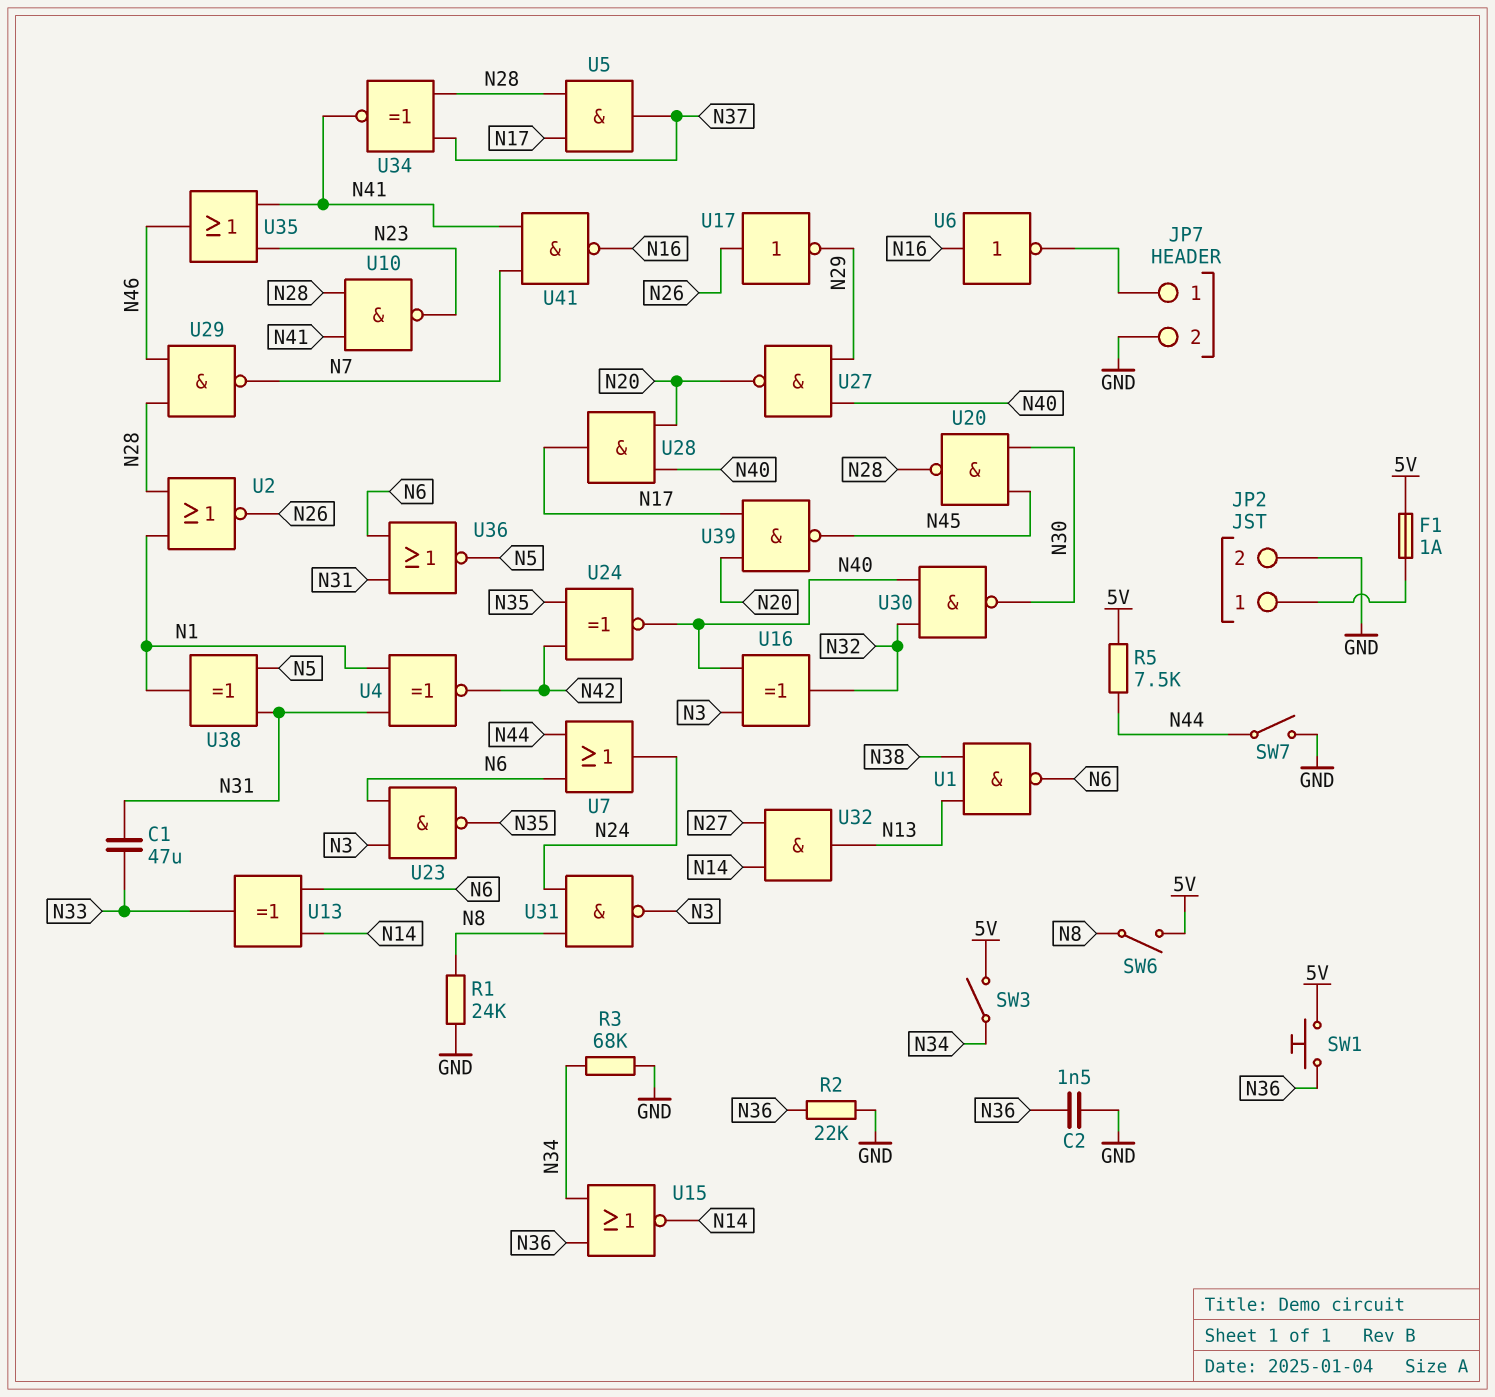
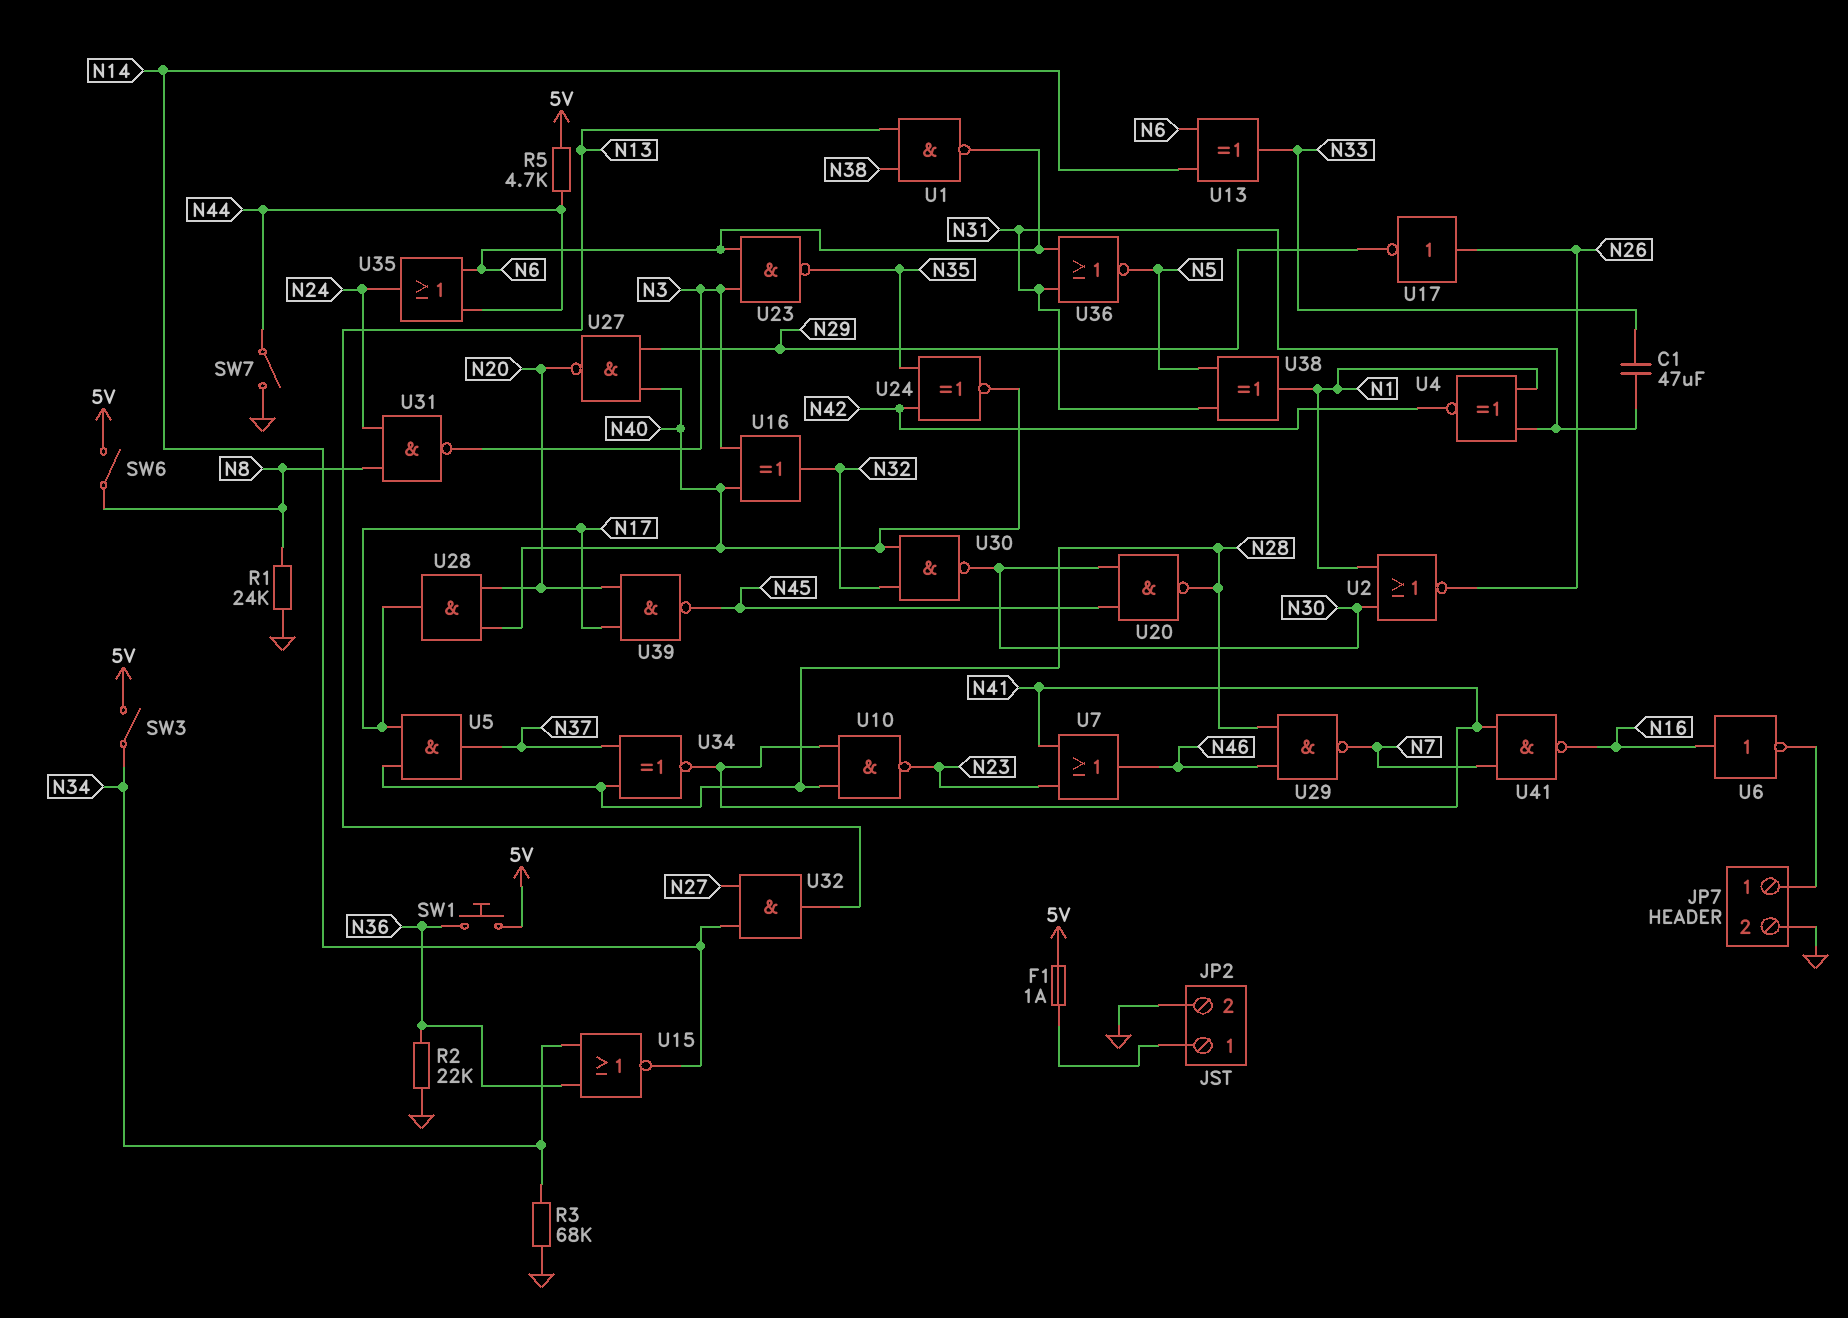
C2: 1.5nF (GND, N36) -> none
R5: 7.5k (5V, N44) -> 4.7k (5V, N44)
U2: NOR (in N1, in N28, out N26) -> NOR (in N1, in N30, out N26)
U7: OR (in N6, in N44, out N24) -> OR (in N23, in N41, out N46)
U35: OR (in N23, in N41, out N46) -> OR (in N6, in N44, out N24)

